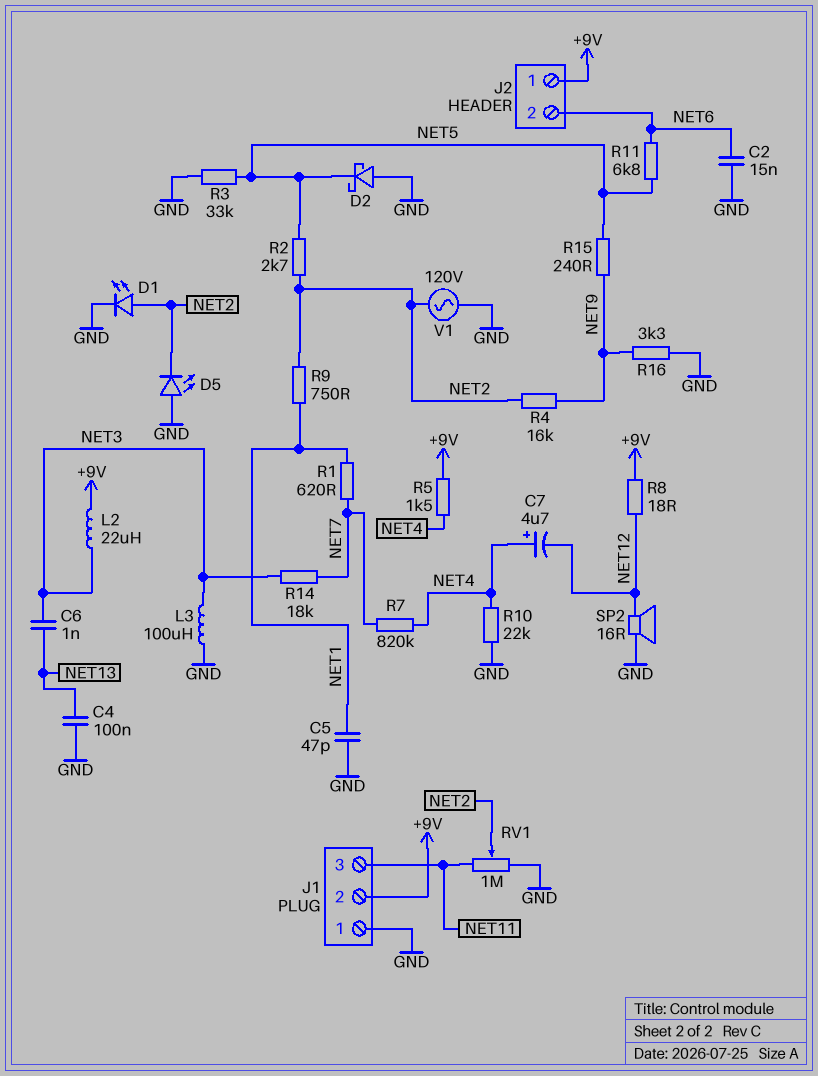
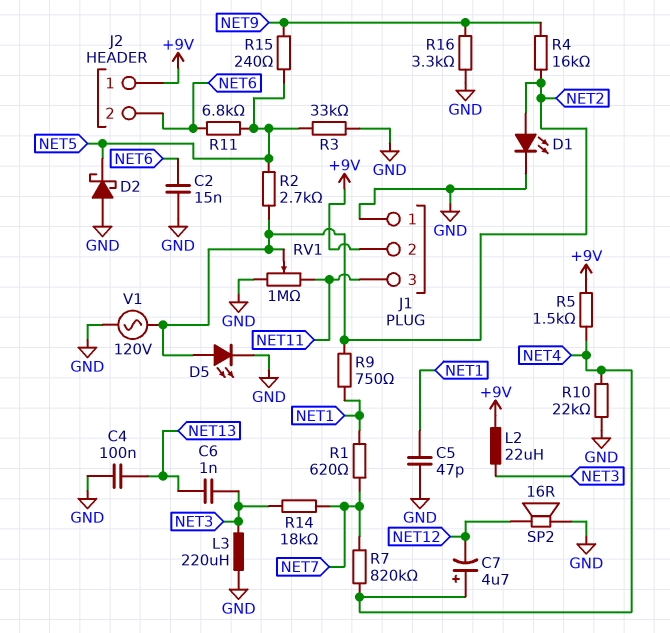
D5: LED (A GND, K NET2) -> LED (A NET2, K GND)
L3: 100uH (GND, NET3) -> 220uH (GND, NET3)
R8: 18 (+9V, NET12) -> none

